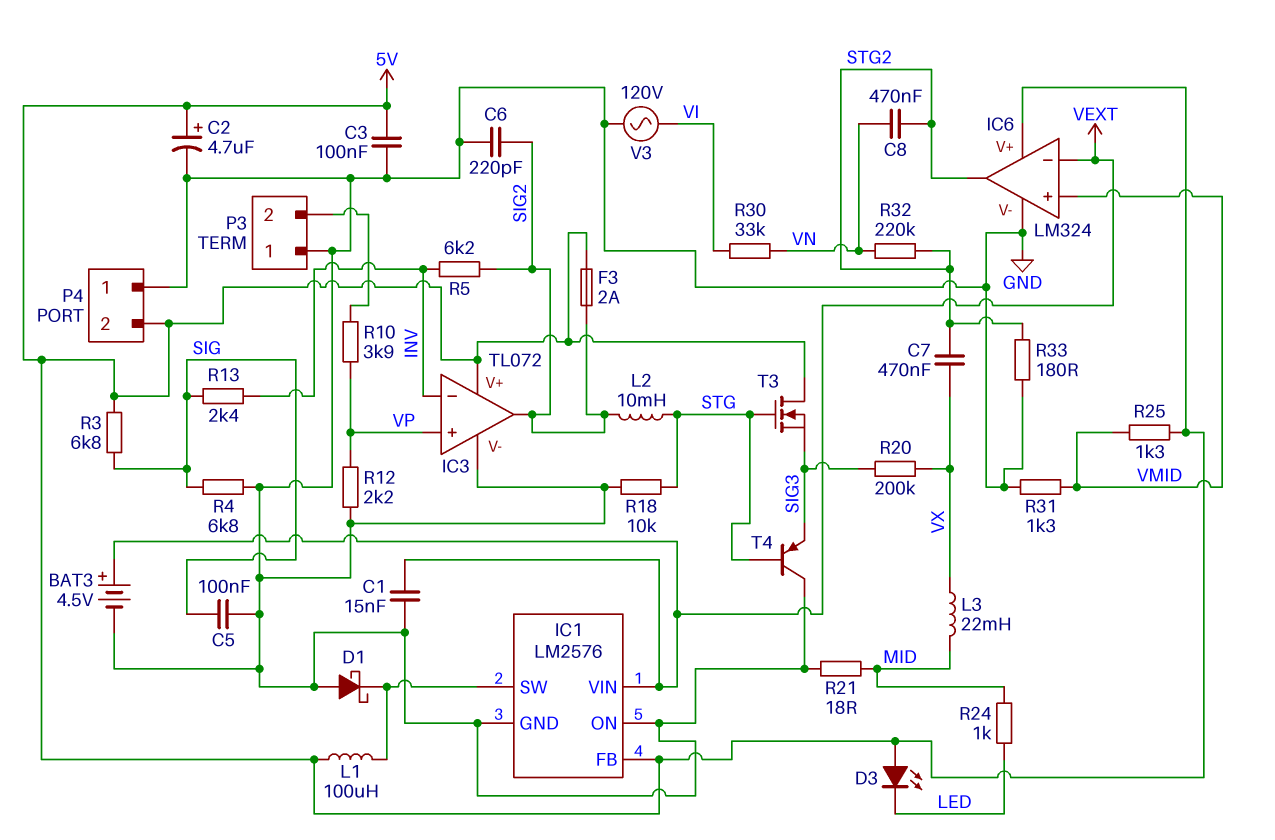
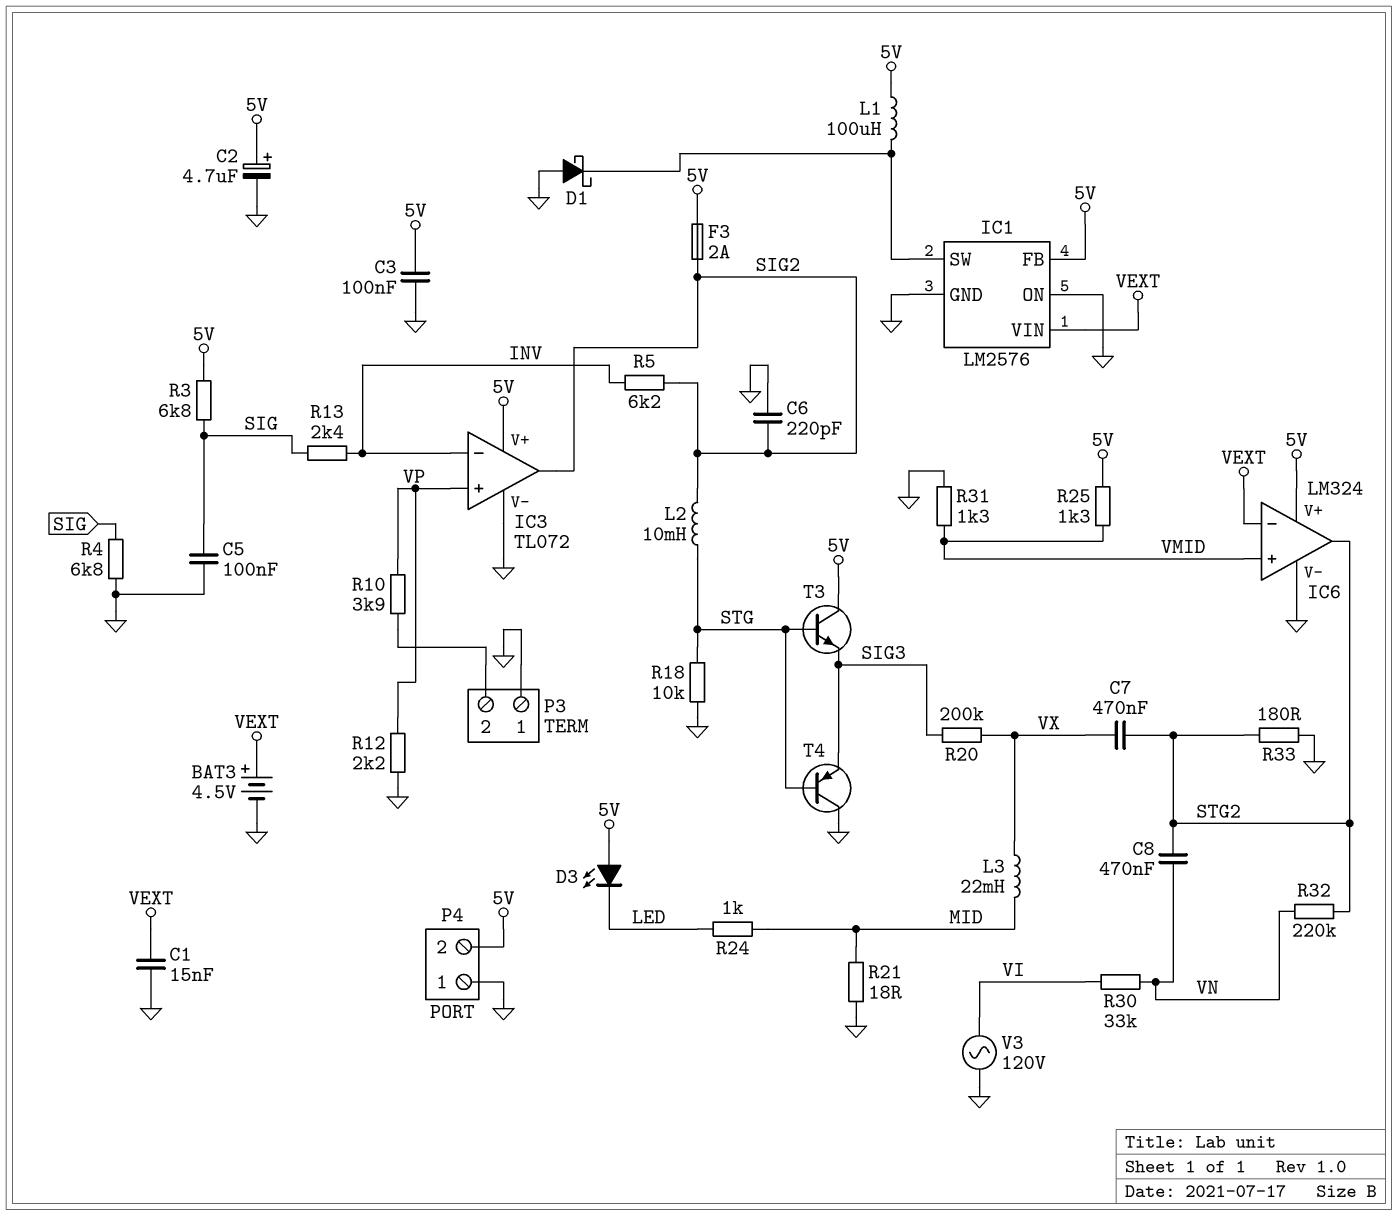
T3: NMOS (G STG, D 5V, S SIG3) -> NPN (B STG, C 5V, E SIG3)

